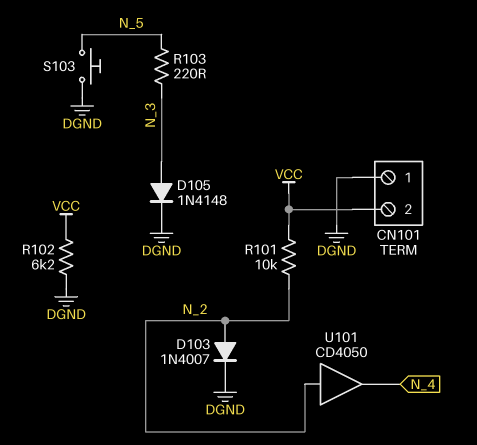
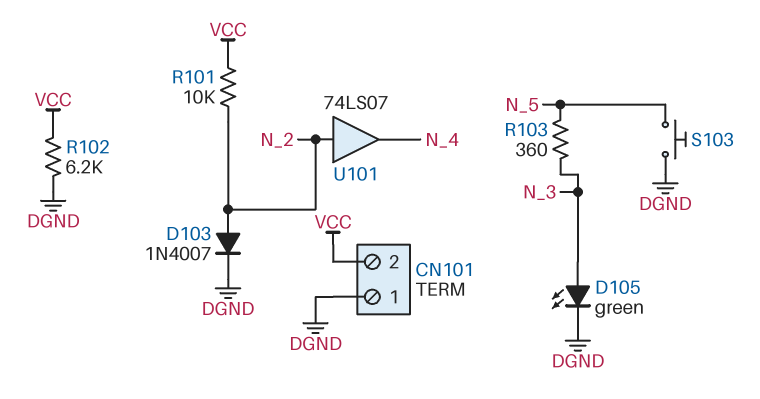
D105: diode 1N4148 (A N_3, K DGND) -> LED green (A N_3, K DGND)
R103: 220 (N_3, N_5) -> 360 (N_3, N_5)
U101: buffer CD4050 (in N_2, out N_4) -> buffer 74LS07 (in N_2, out N_4)

